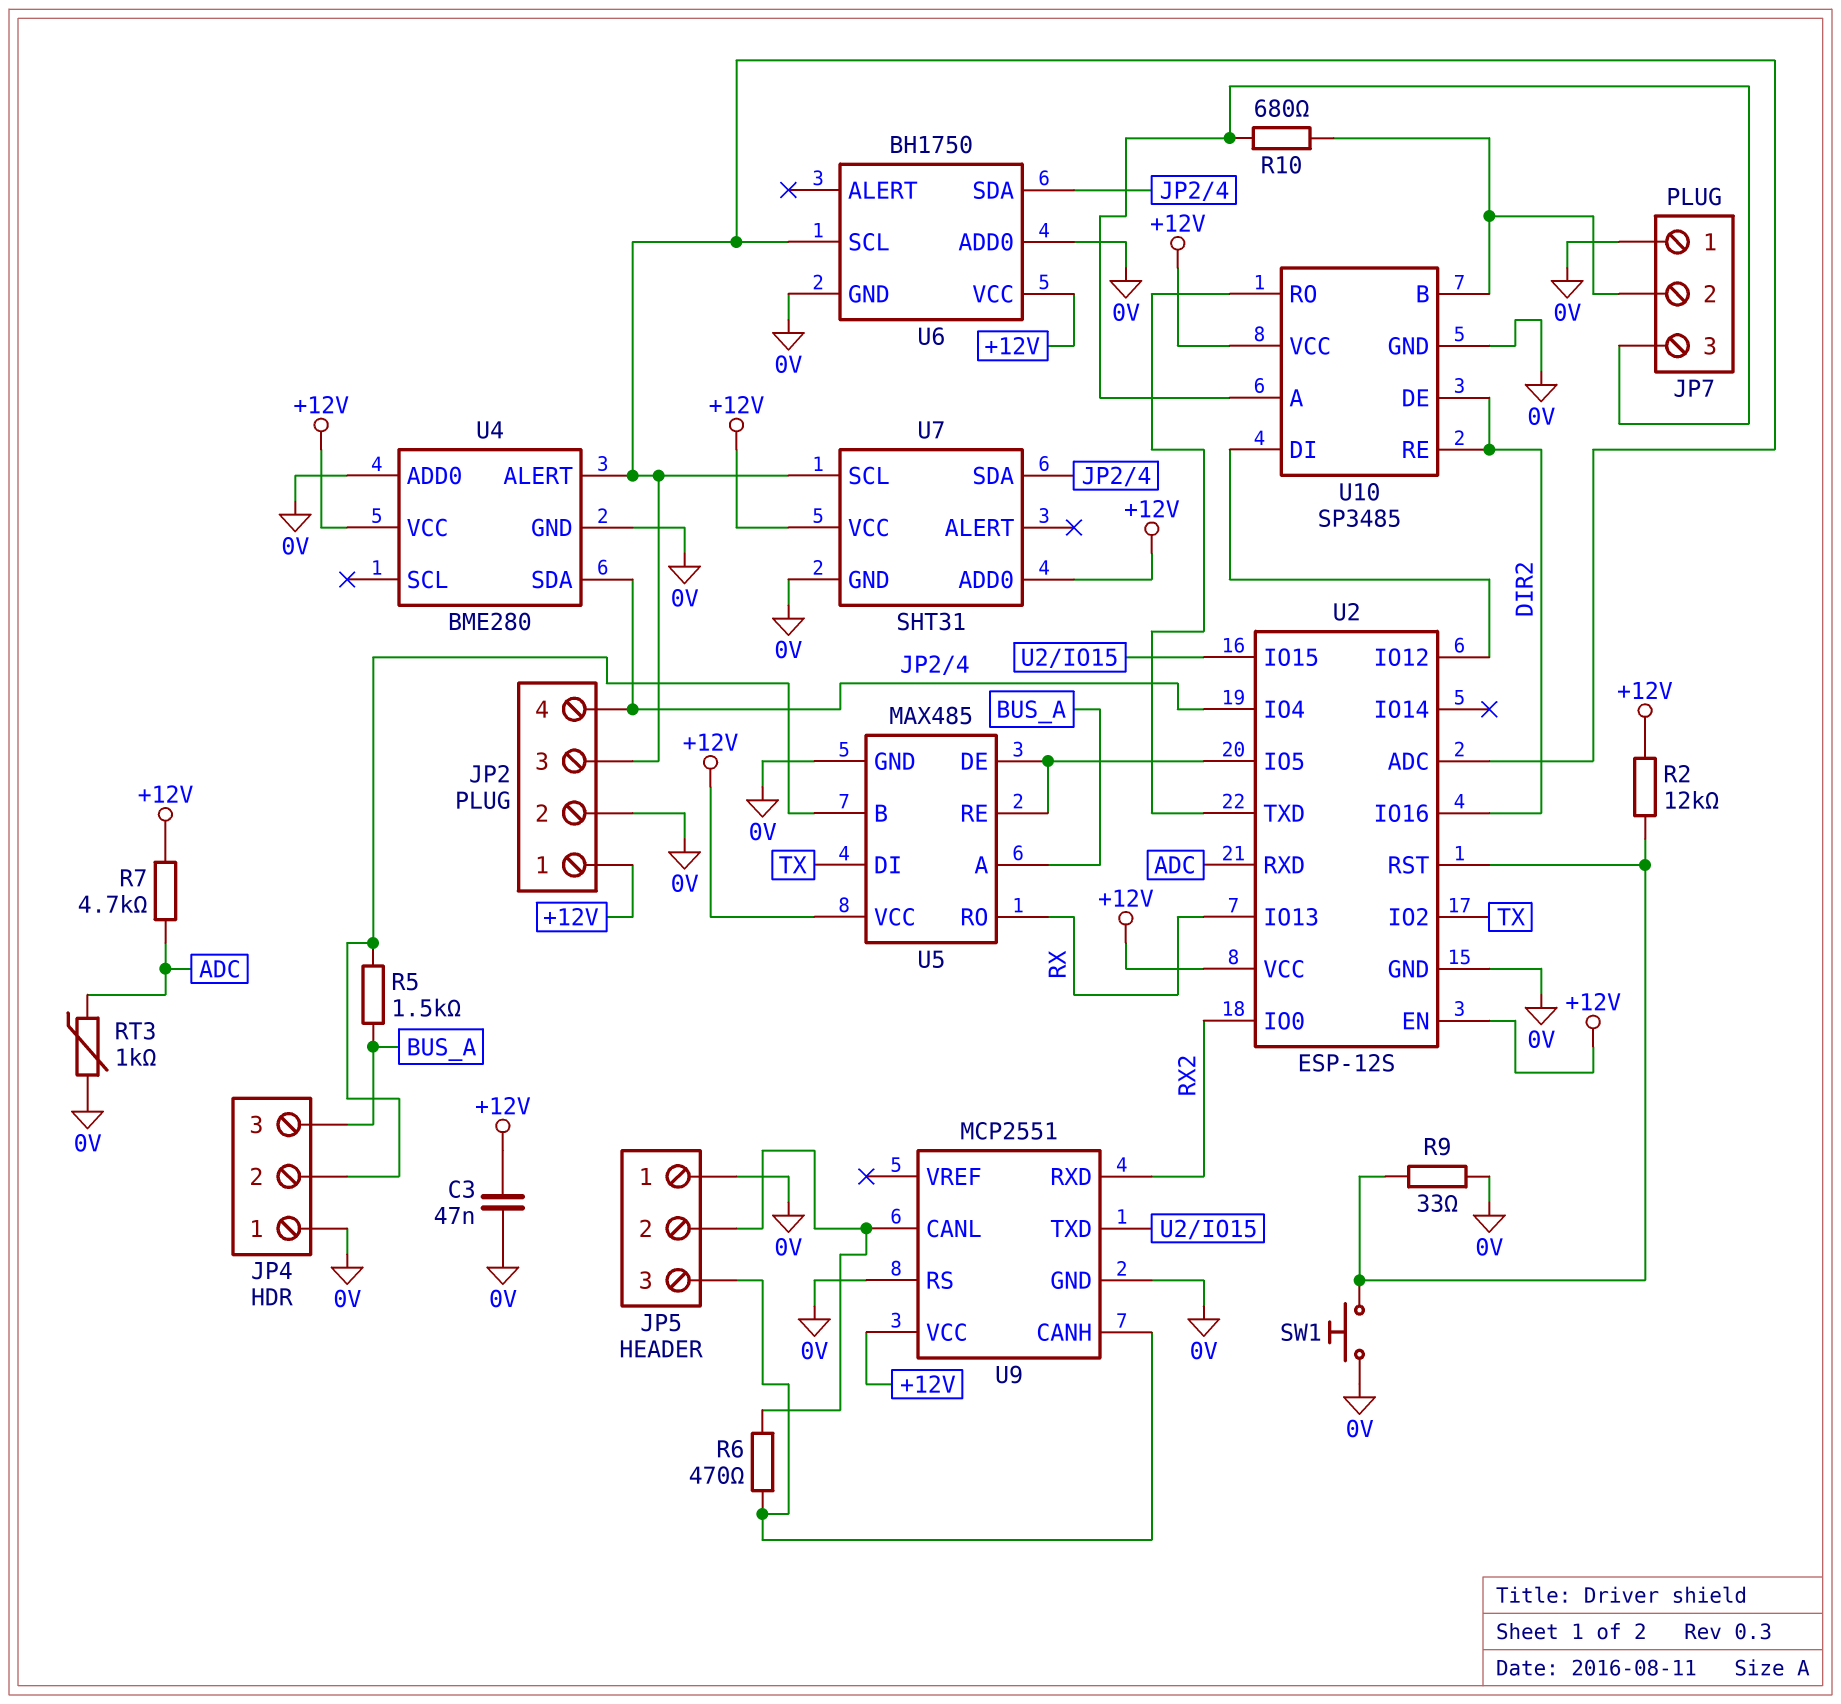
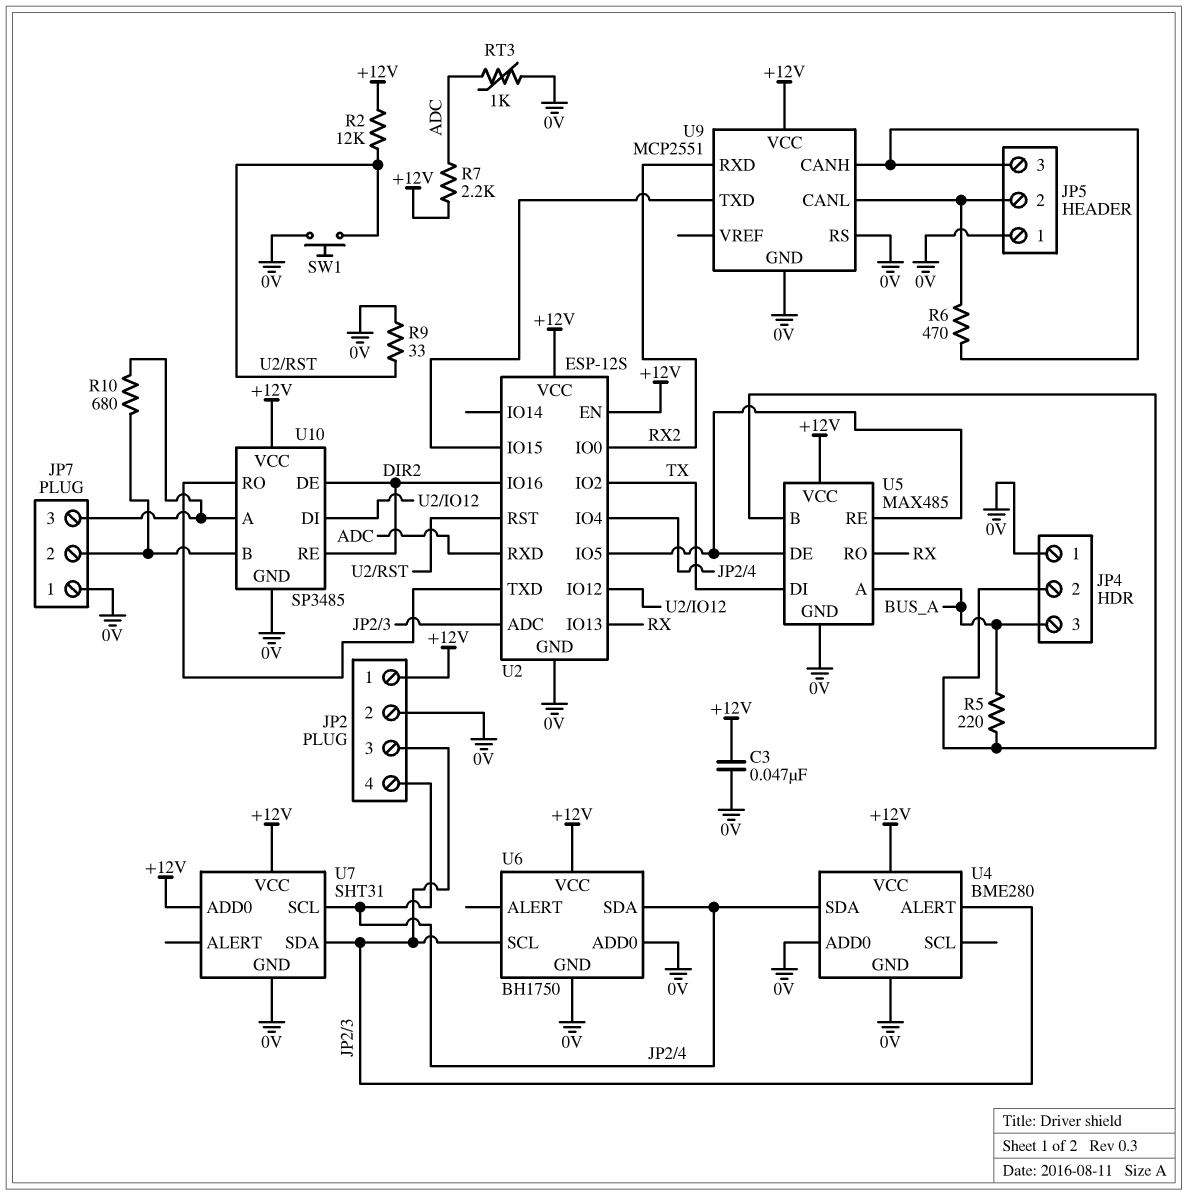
R5: 1.5k (BUS_A, JP4/2) -> 220 (BUS_A, JP4/2)
R7: 4.7k (+12V, ADC) -> 2.2k (+12V, ADC)
U7 pin SCL: JP2/3 -> JP2/4
U7 pin SDA: JP2/4 -> JP2/3

